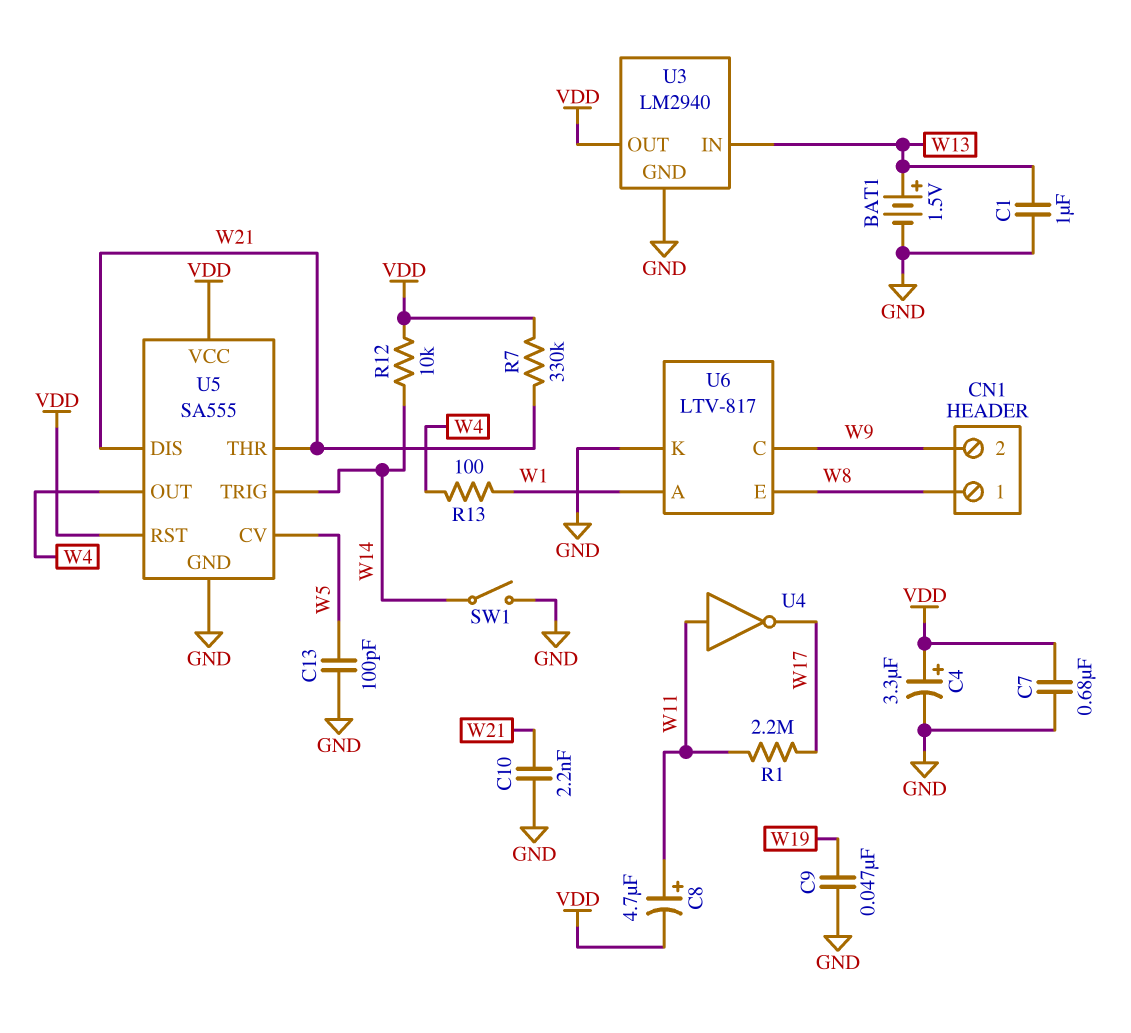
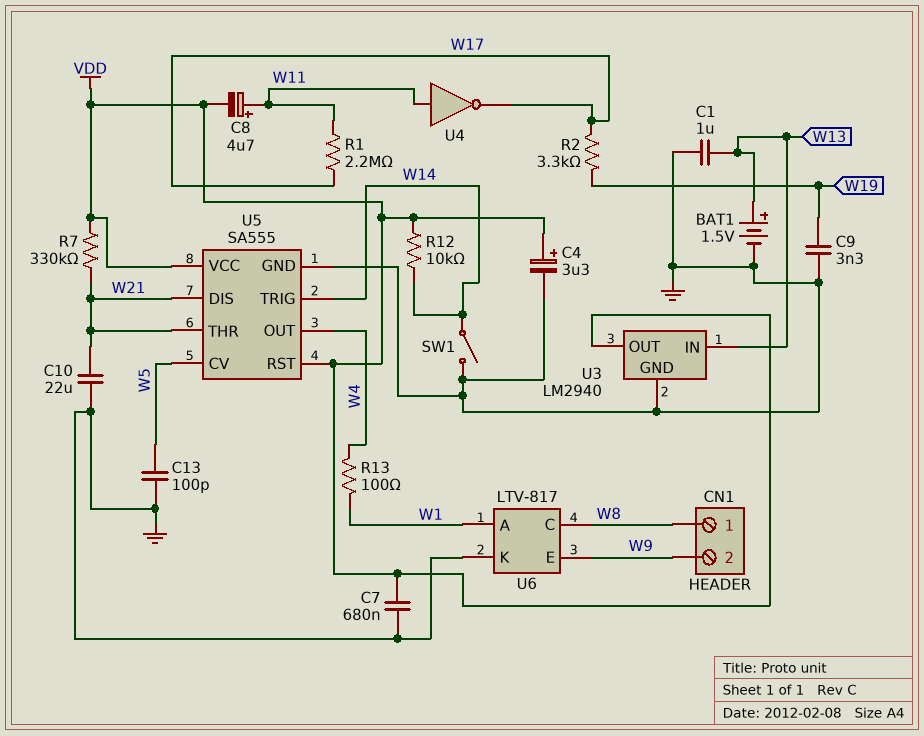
C9: 47nF (GND, W19) -> 3.3nF (GND, W19)
C10: 2.2nF (GND, W21) -> 22uF (GND, W21)
R2: none -> 3.3k (W17, W19)
U6 pin C: W9 -> W8
U6 pin E: W8 -> W9

